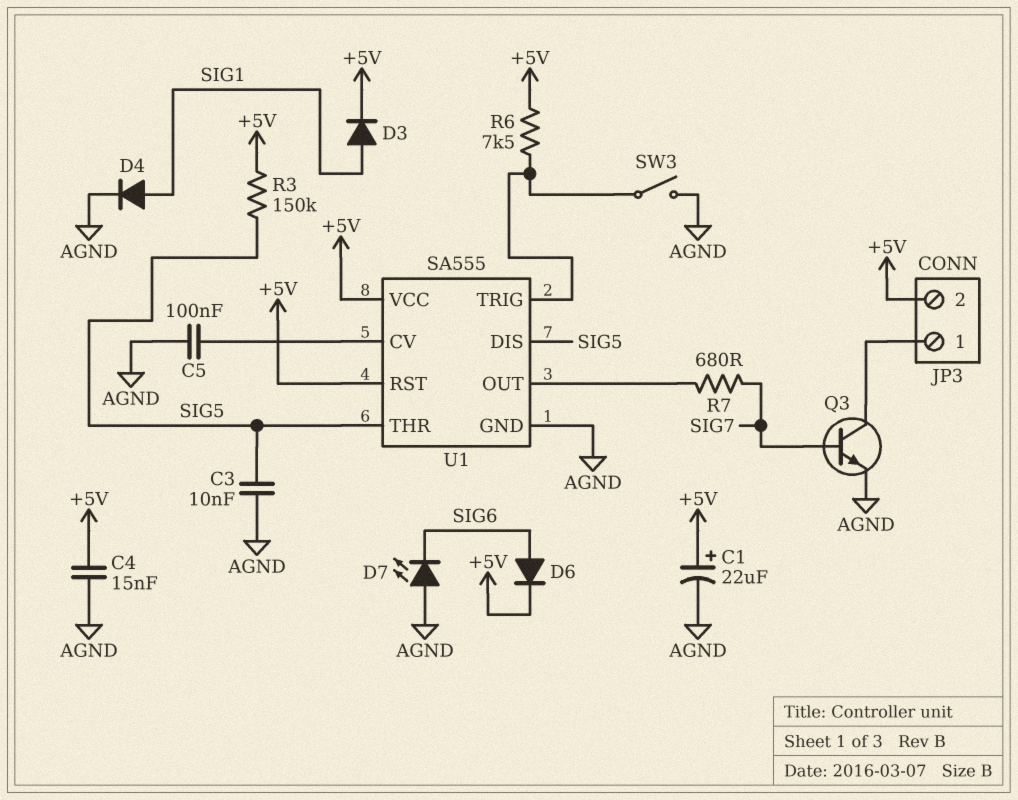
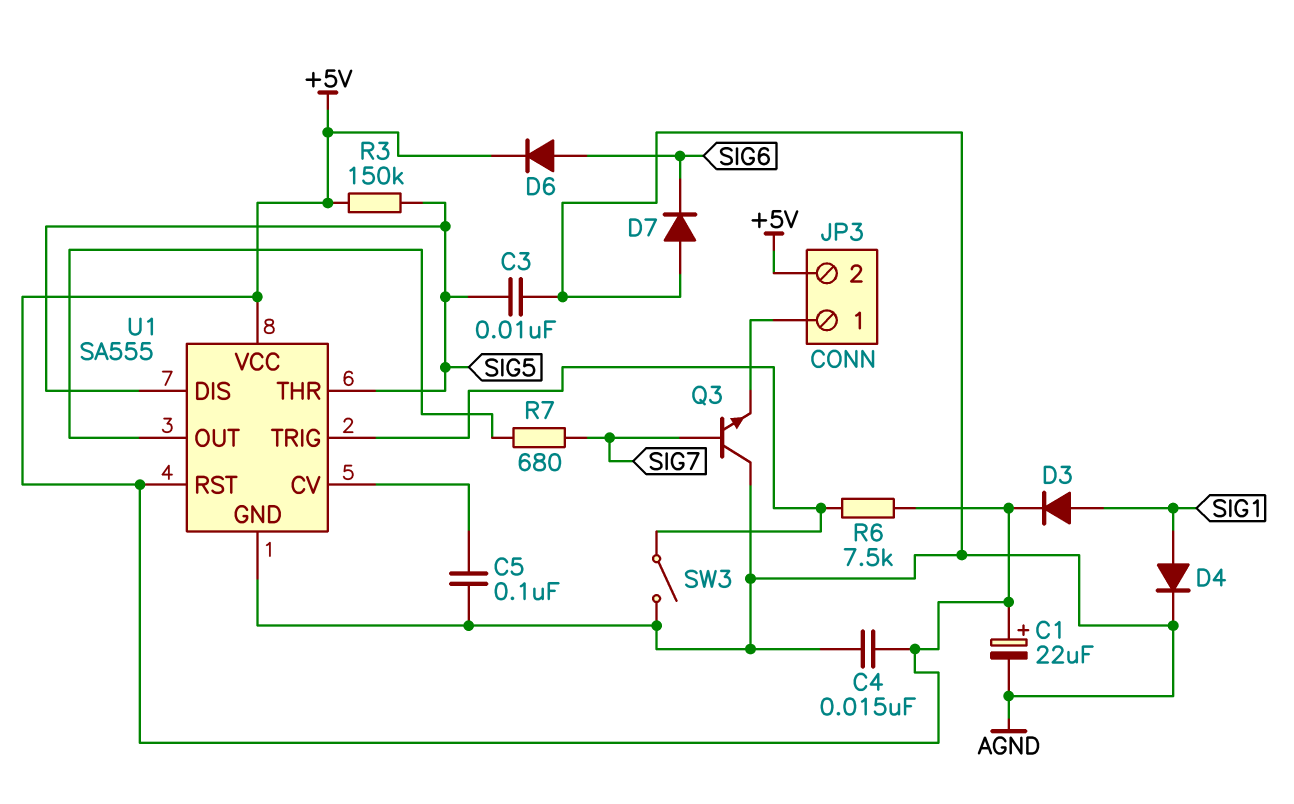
D7: LED (A AGND, K SIG6) -> diode (A AGND, K SIG6)
Q3: NPN (B SIG7, C JP3/1, E AGND) -> NPN (B SIG7, C AGND, E JP3/1)

